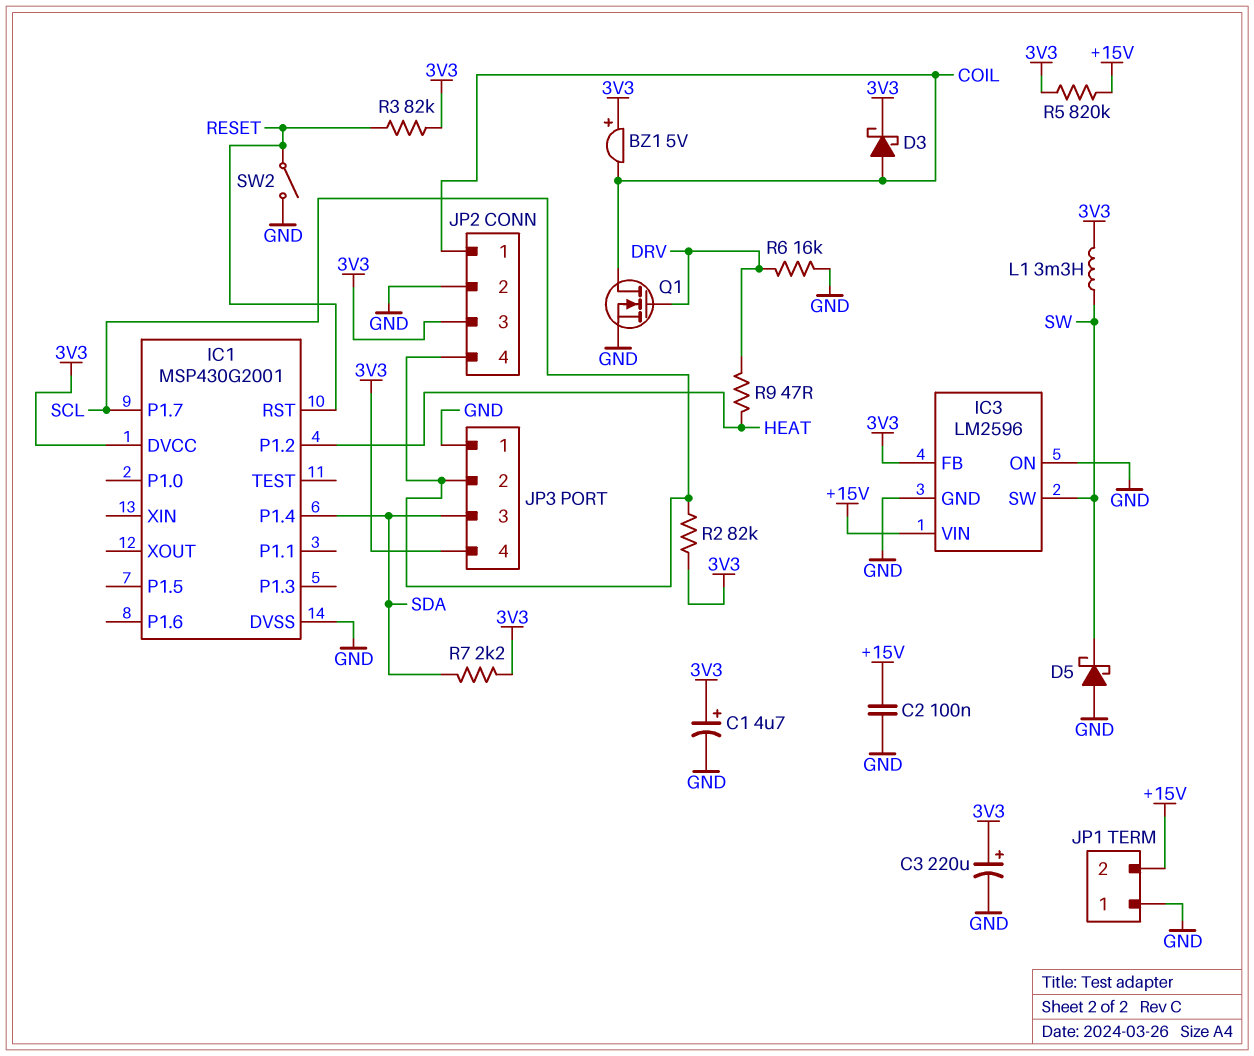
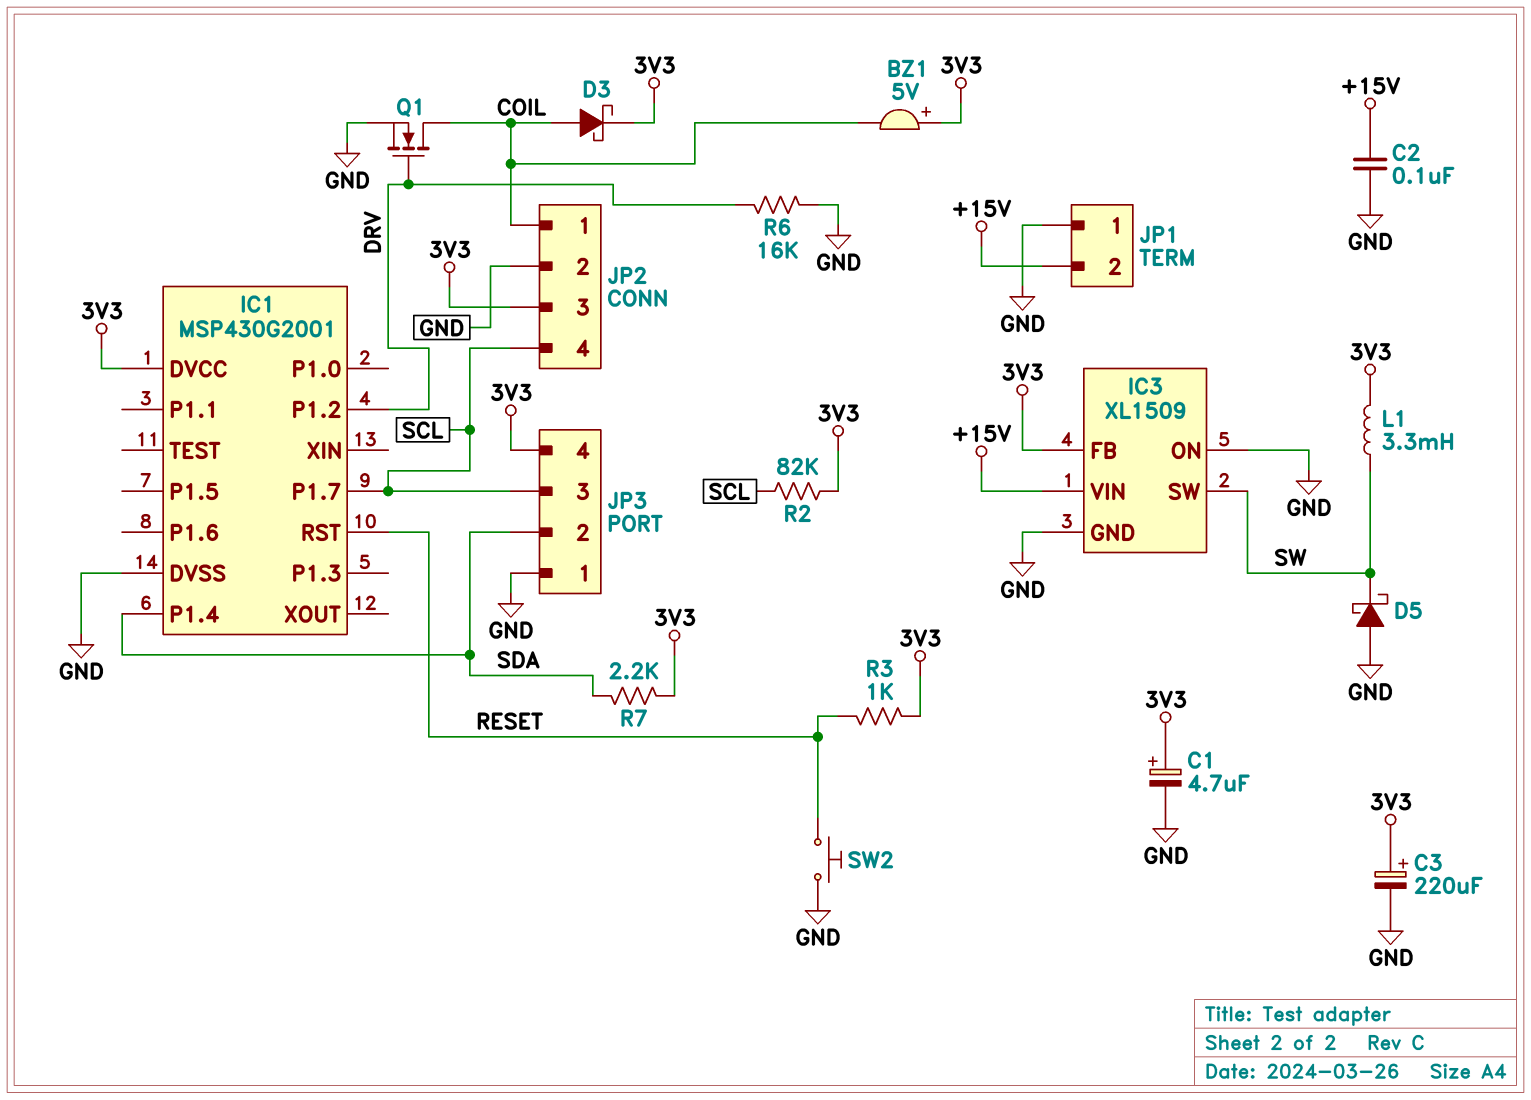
IC1 pin P1.2: HEAT -> DRV
IC3: LM2596 -> XL1509
JP3 pin 2: SCL -> SDA
JP3 pin 3: SDA -> SCL
R3: 82k (3V3, RESET) -> 1k (3V3, RESET)
R5: 820k (+15V, 3V3) -> none
R9: 47 (DRV, HEAT) -> none
SW2: switch (GND, RESET) -> button (GND, RESET)

